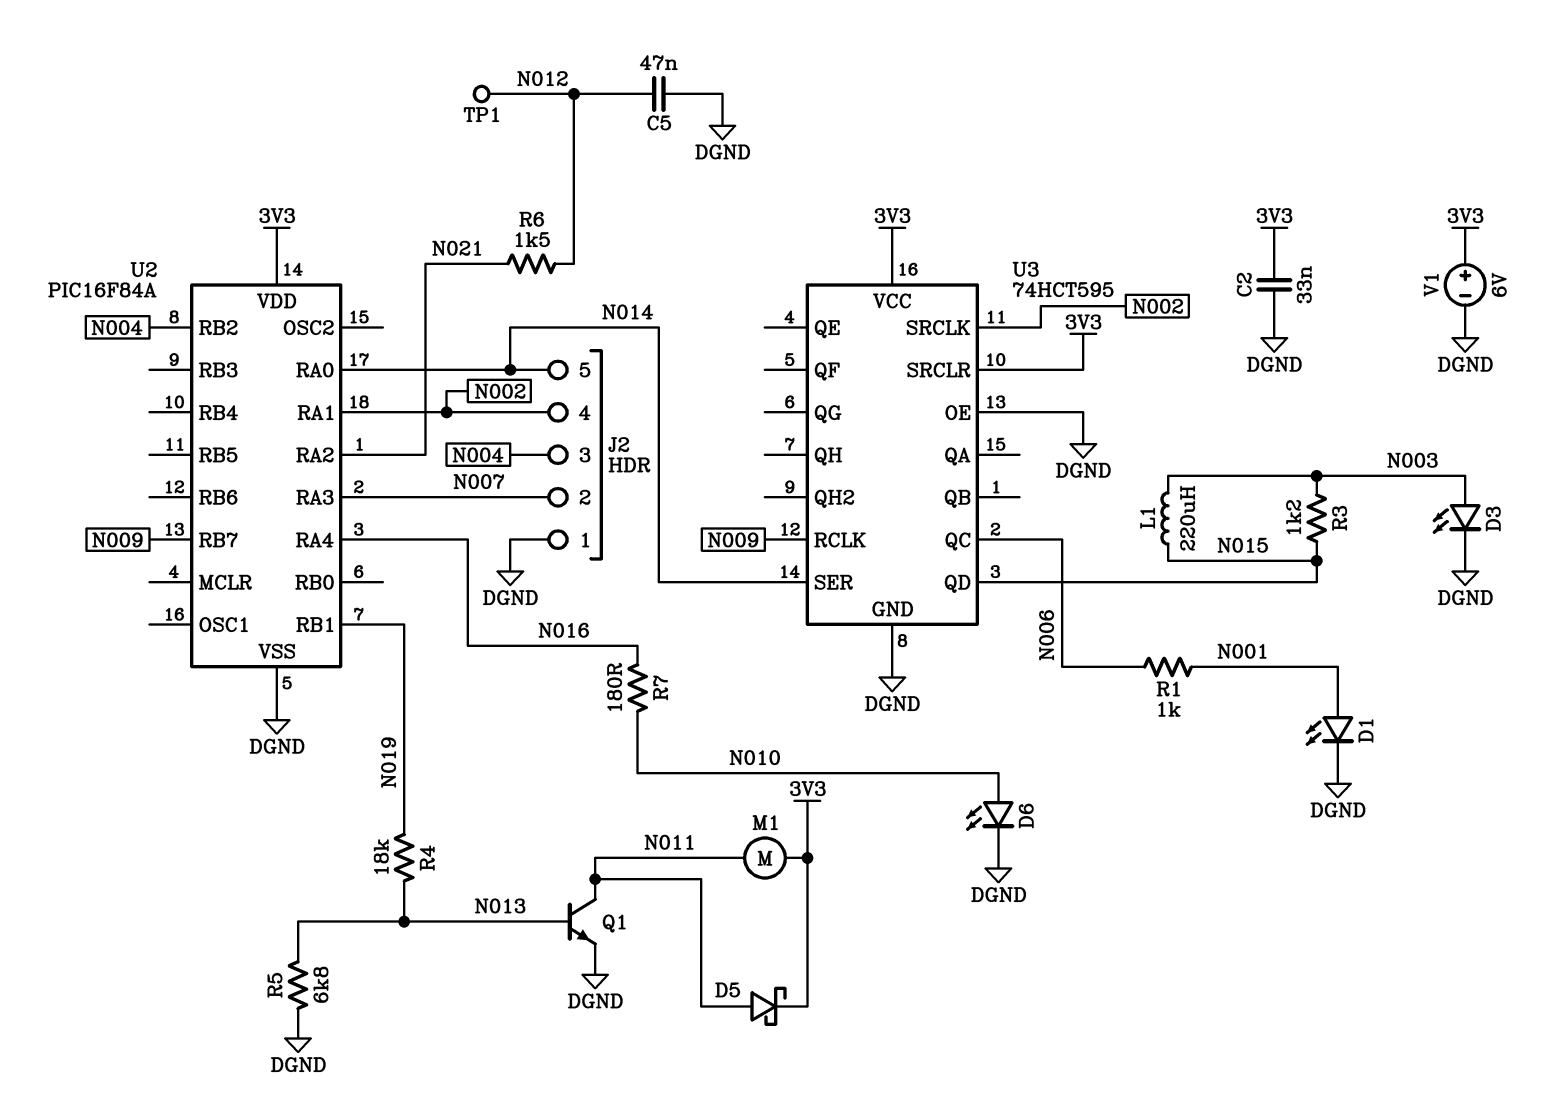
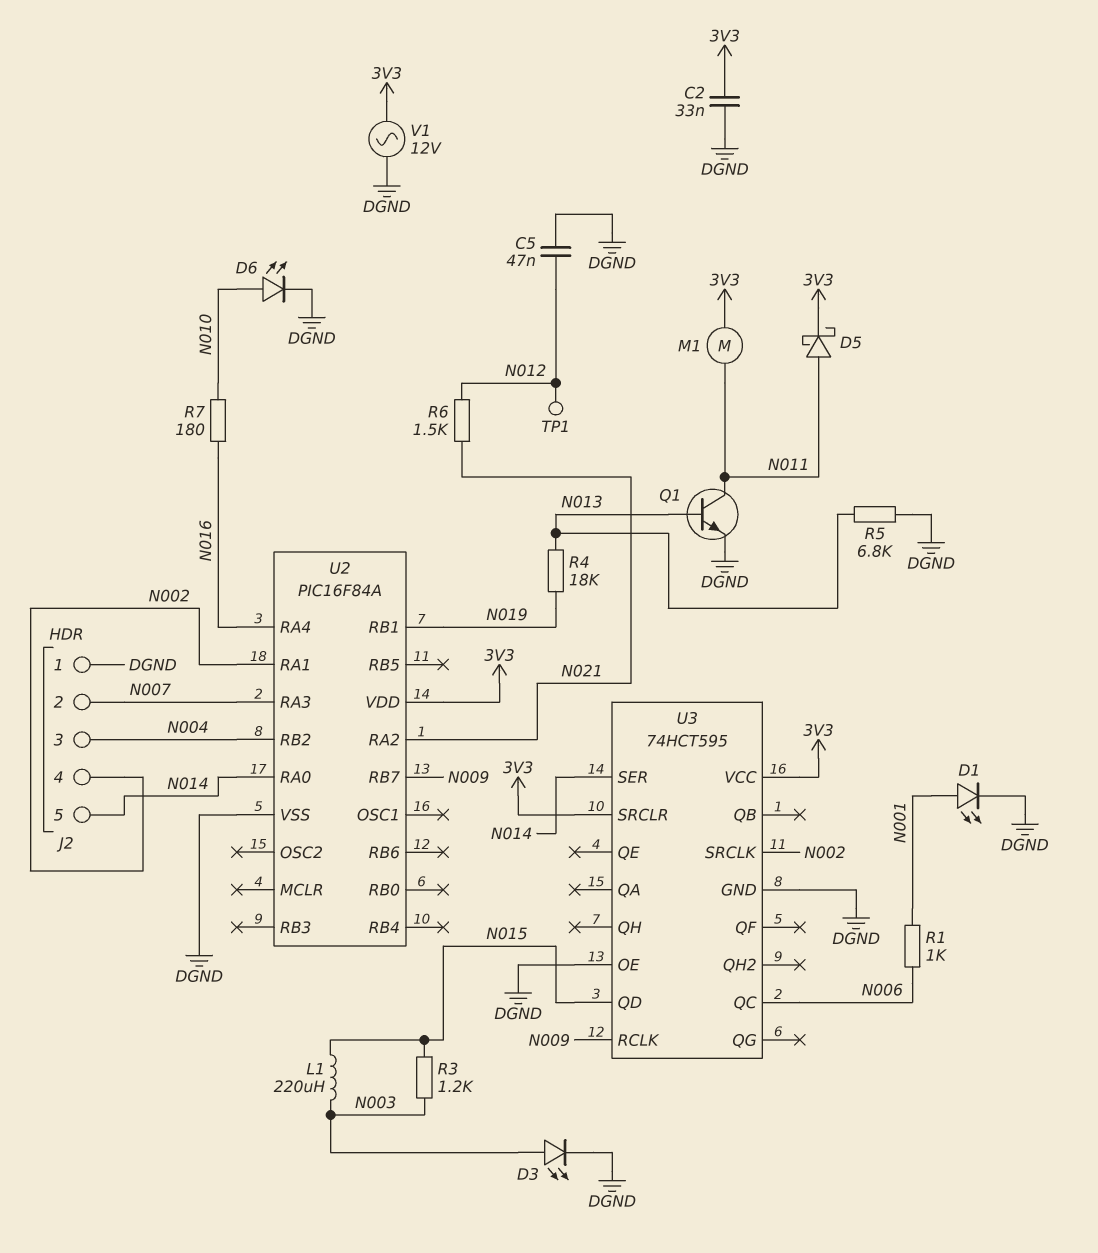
V1: 6V (plus 3V3, minus DGND) -> AC 12V (3V3, DGND)

